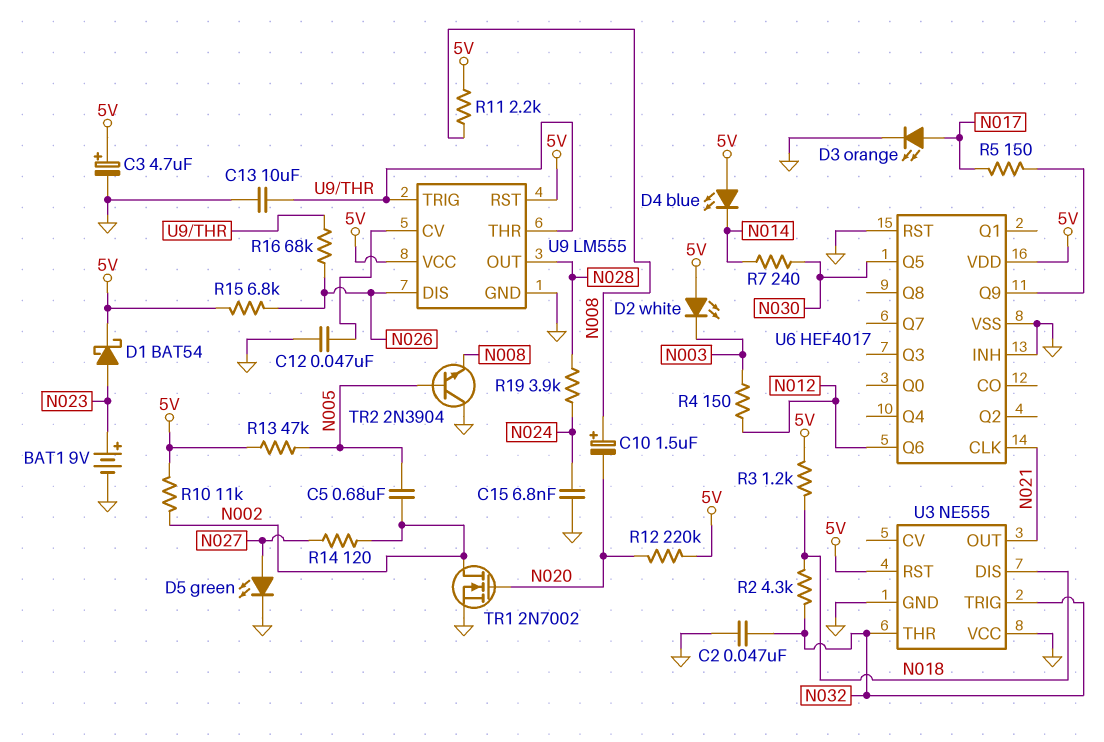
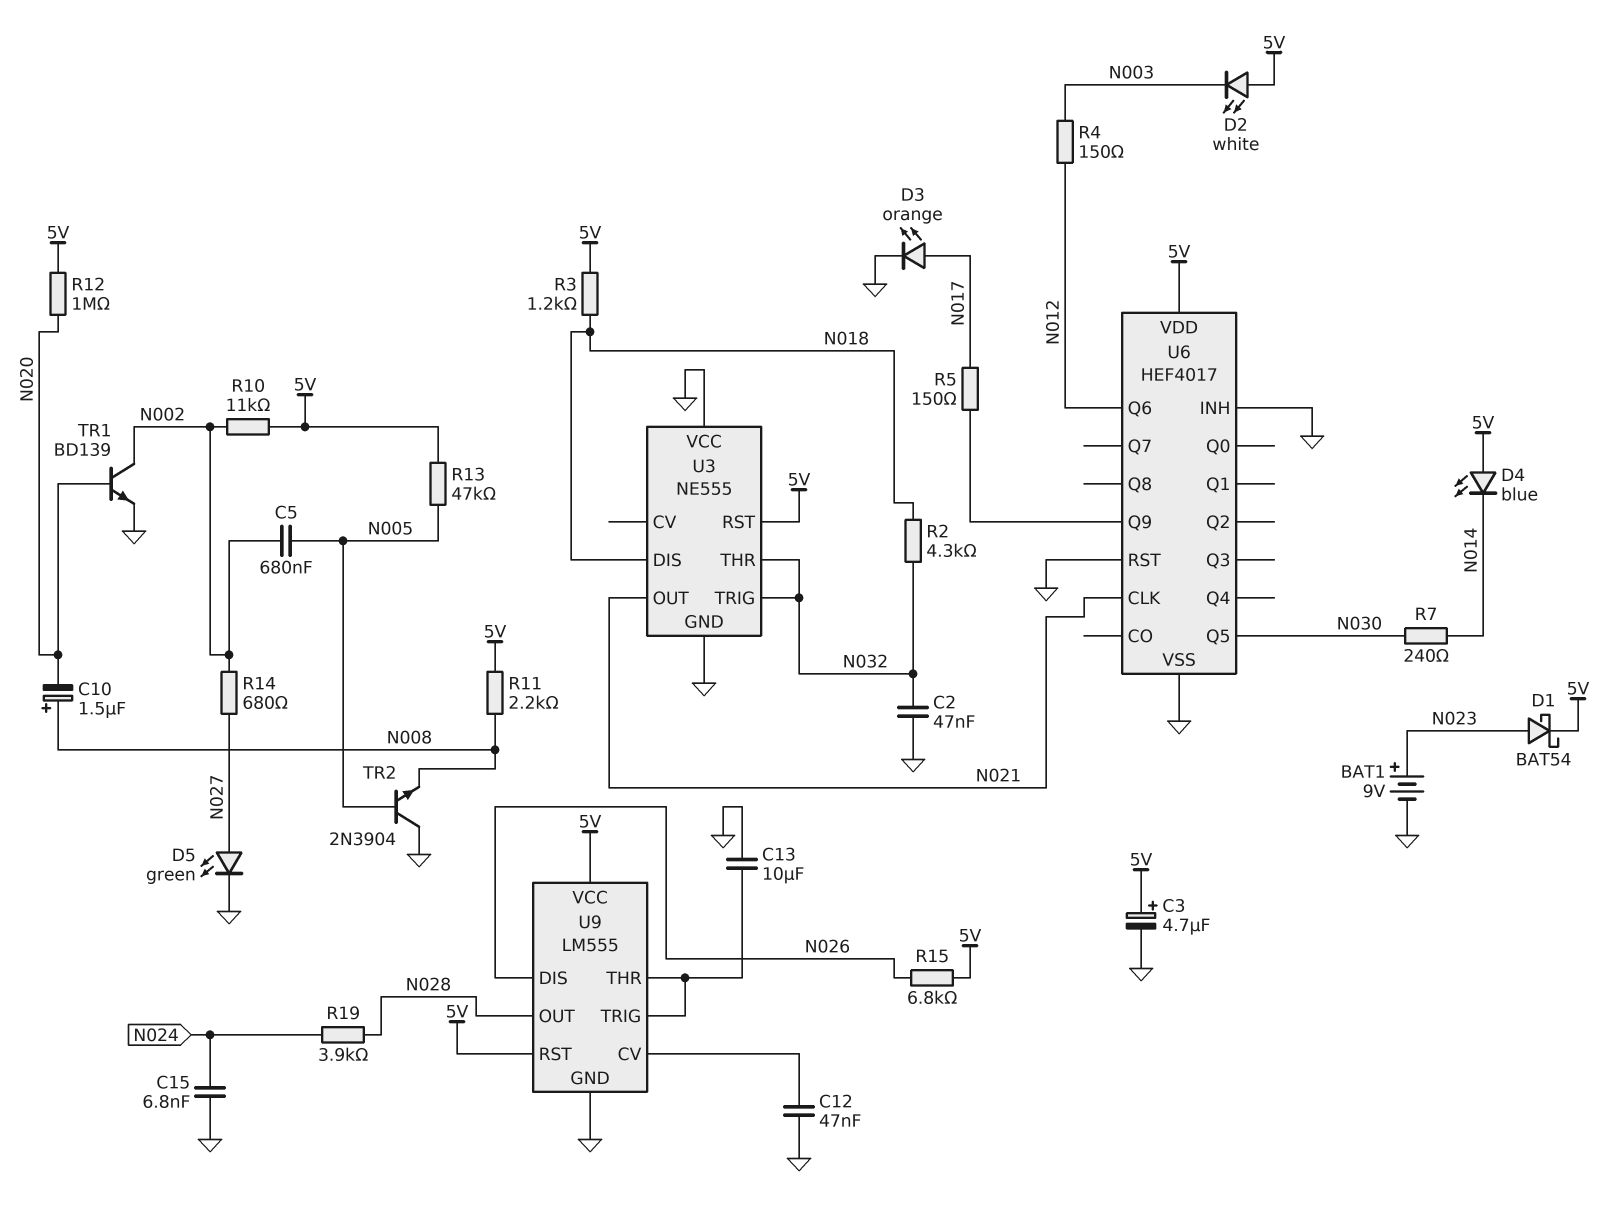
R12: 220k (5V, N020) -> 1M (5V, N020)
R14: 120 (N002, N027) -> 680 (N002, N027)
R16: 68k (N026, U9/THR) -> none
TR1: NMOS 2N7002 (G N020, D N002, S GND) -> NPN BD139 (B N020, C N002, E GND)

